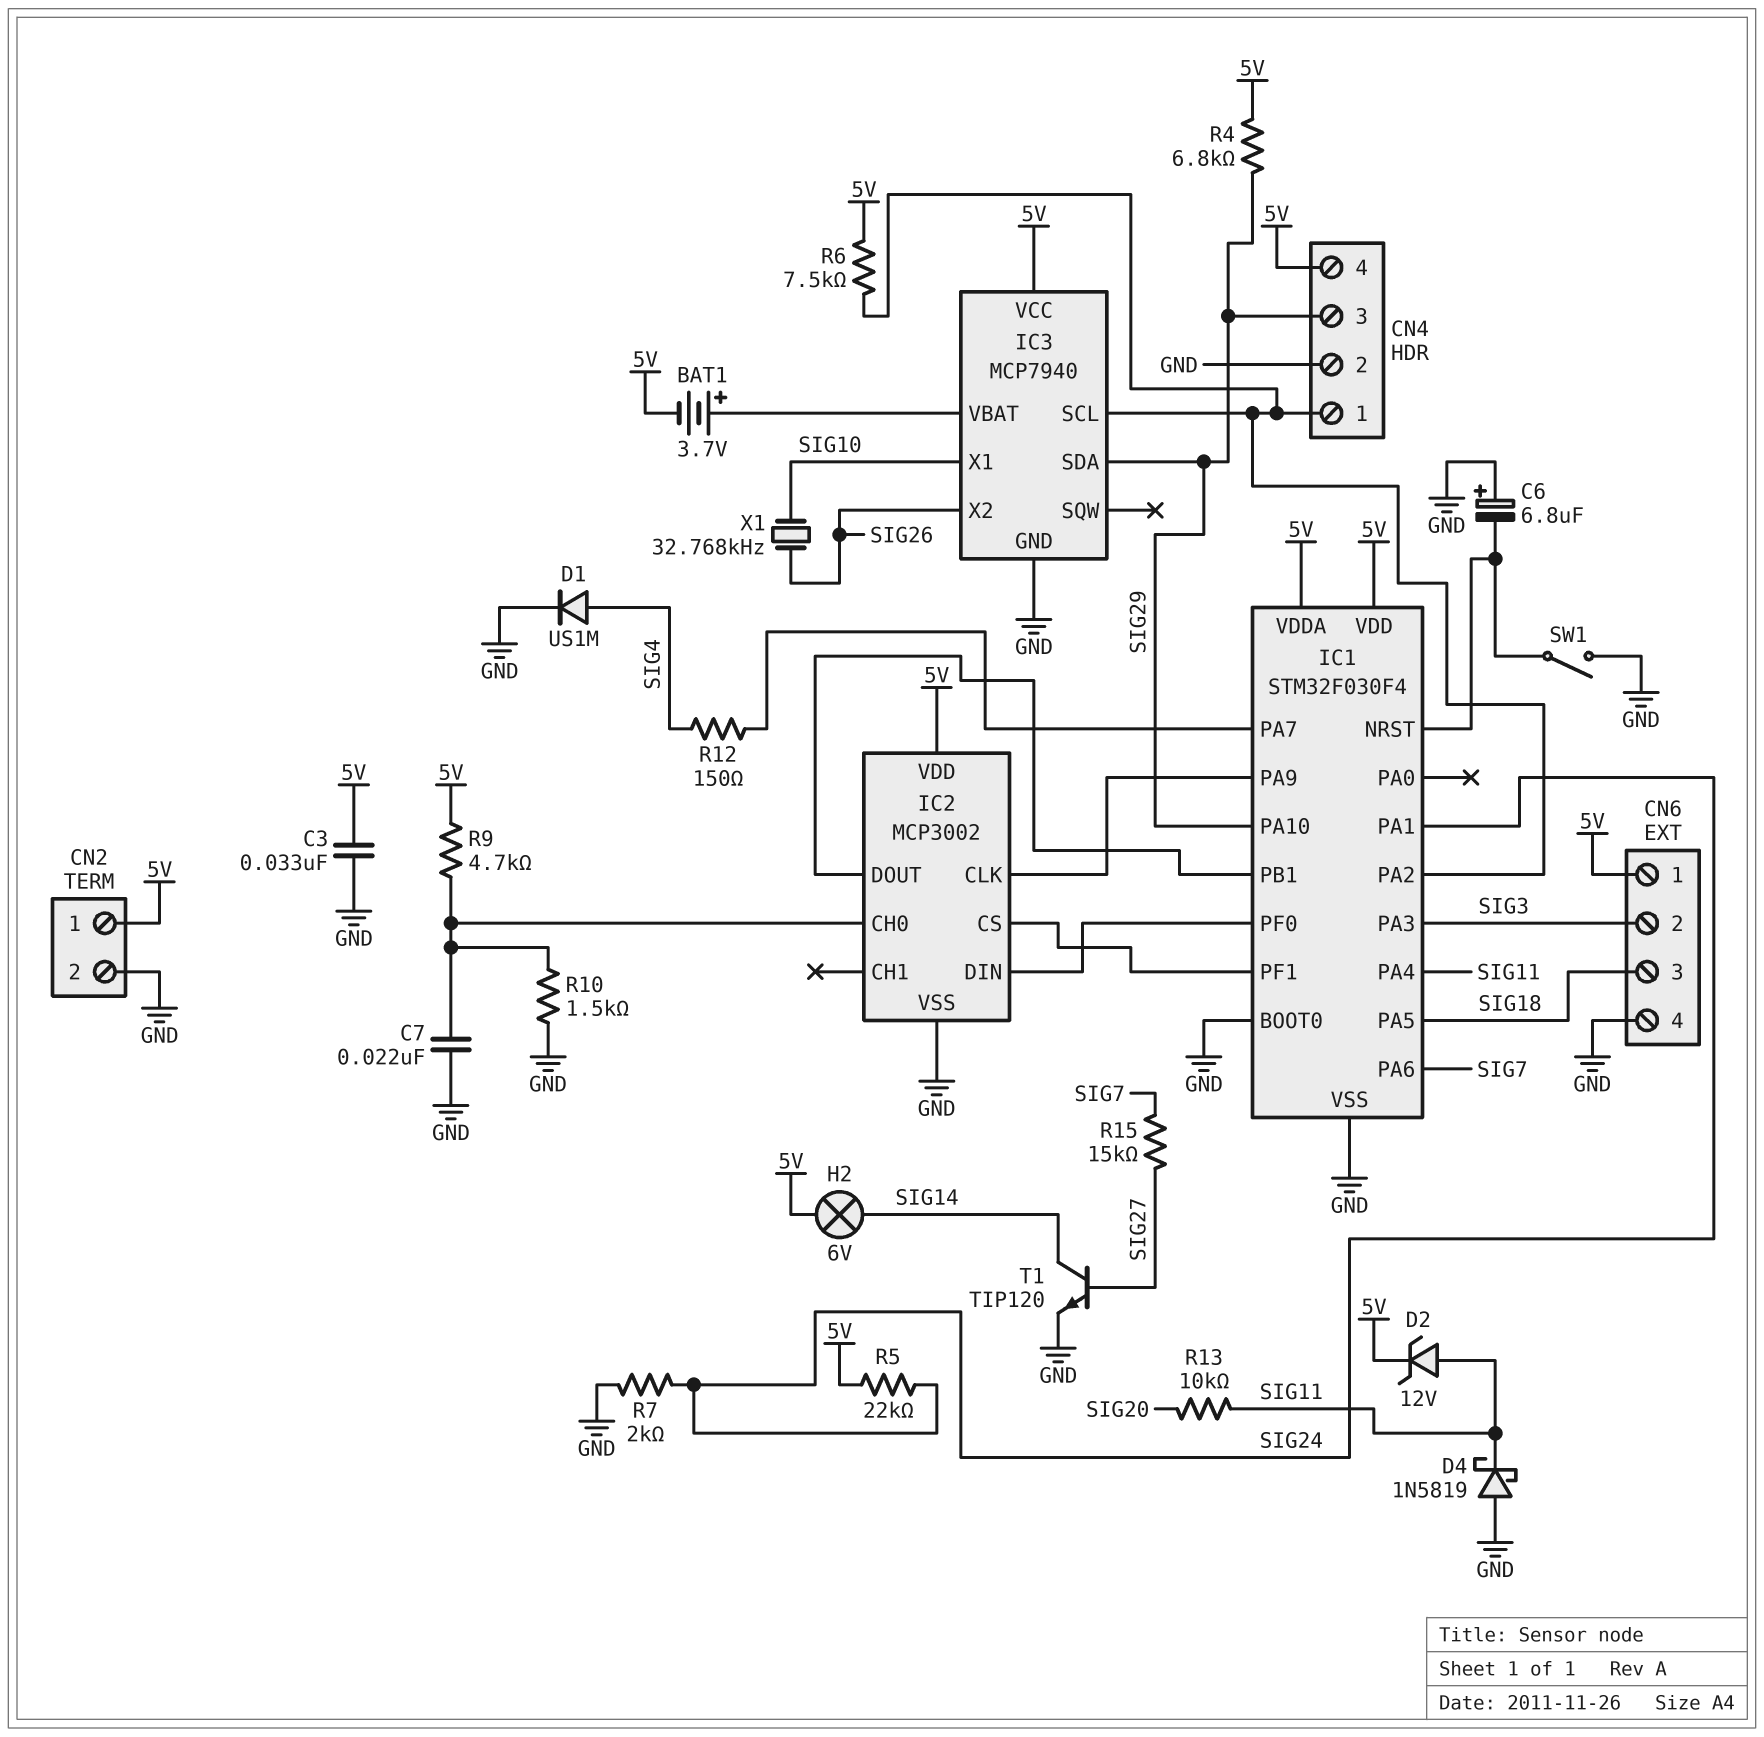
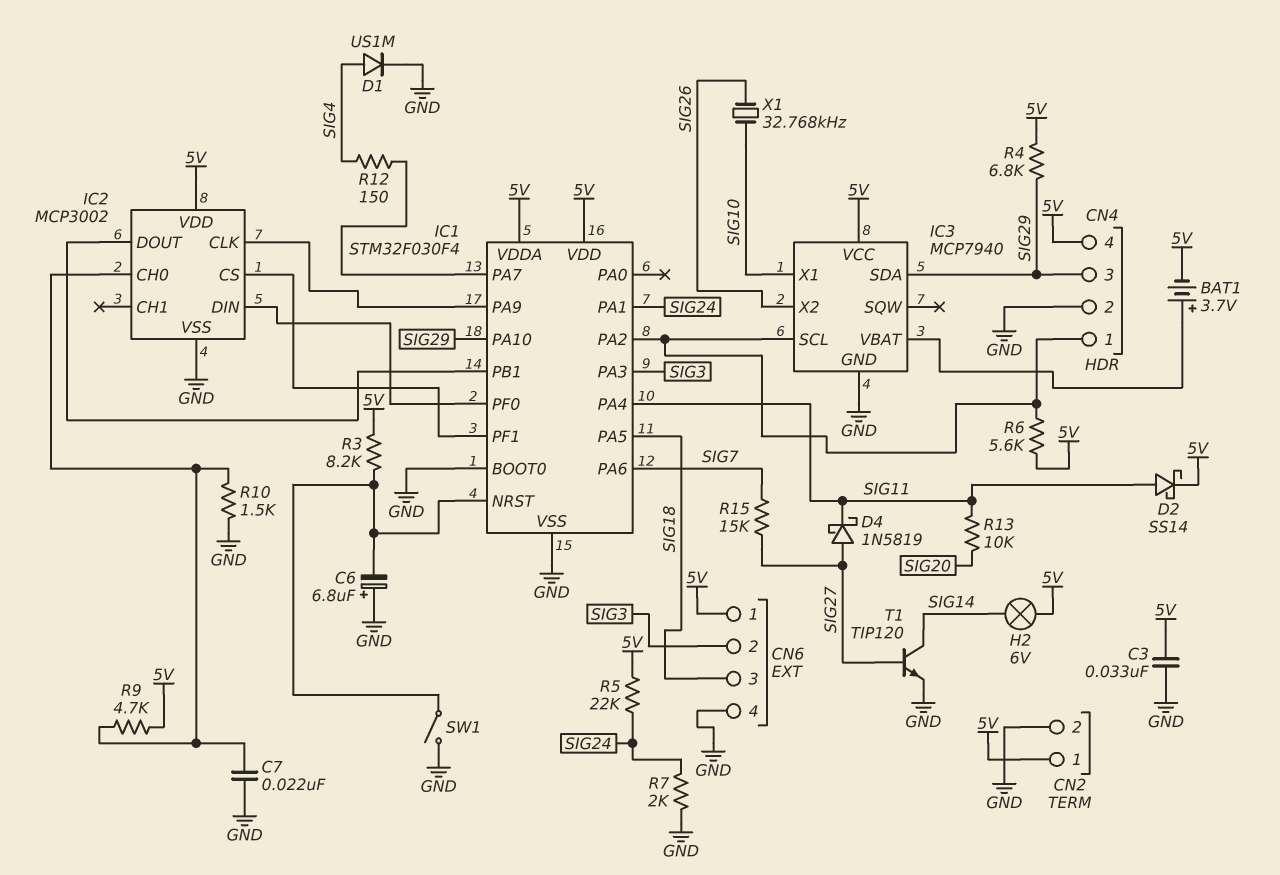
D2: zener 12V (A SIG11, K 5V) -> schottky SS14 (A SIG11, K 5V)
D4: schottky 1N5819 (A GND, K SIG11) -> schottky 1N5819 (A SIG27, K SIG11)
R3: none -> 8.2k (5V, IC1/NRST)
R6: 7.5k (5V, CN4/1) -> 5.6k (5V, CN4/1)

